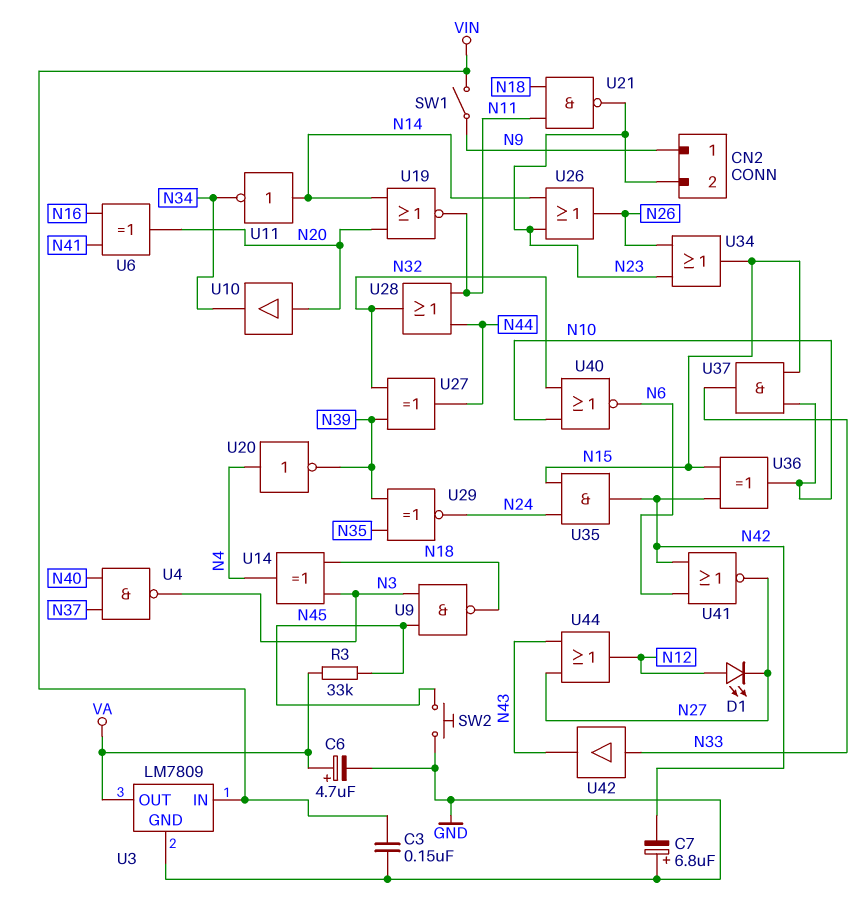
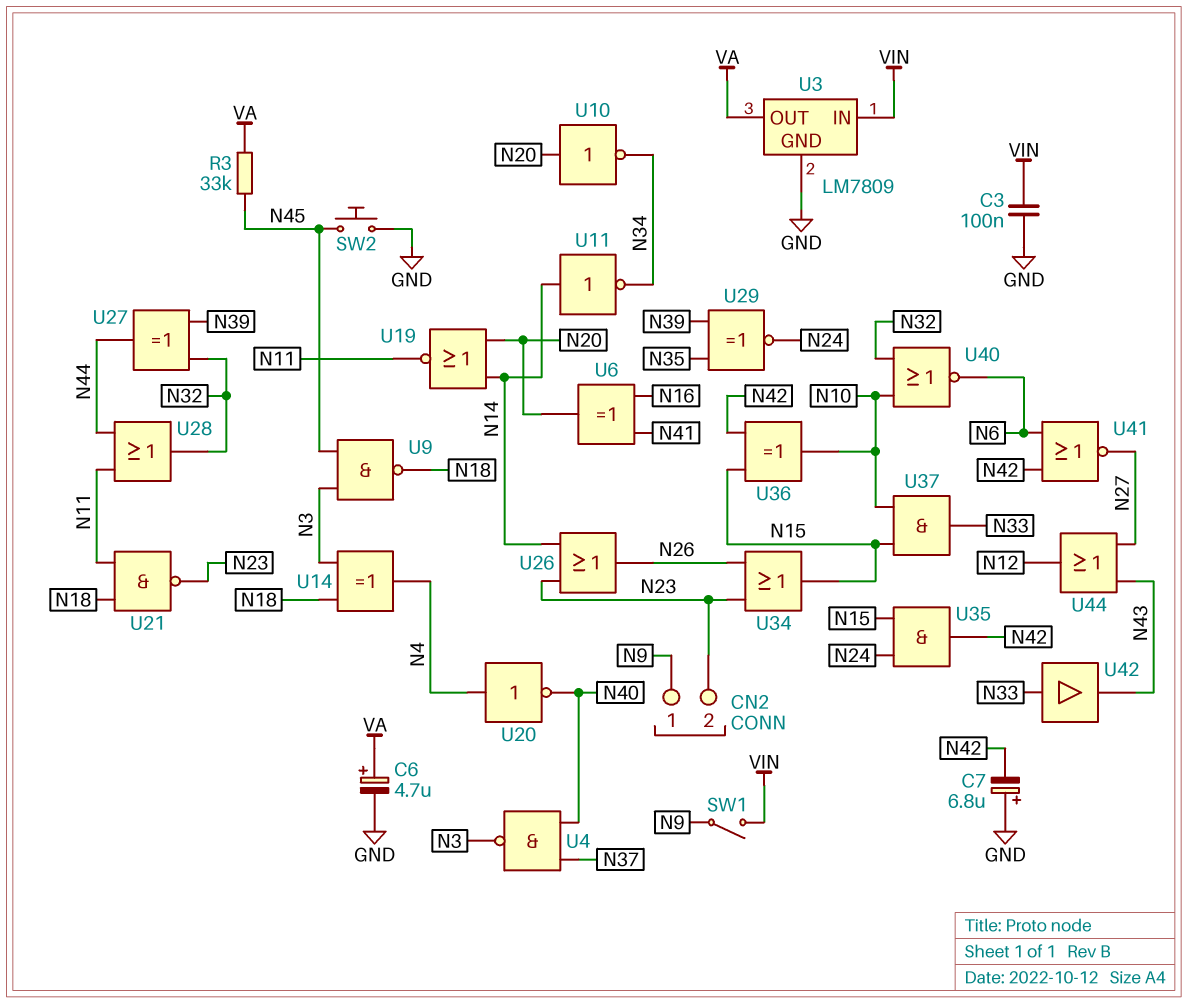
C3: 150nF (GND, VIN) -> 100nF (GND, VIN)
D1: LED (A N12, K N27) -> none
U10: buffer (in N20, out N34) -> NOT (in N20, out N34)
U20: NOT (in N4, out N39) -> NOT (in N4, out N40)

